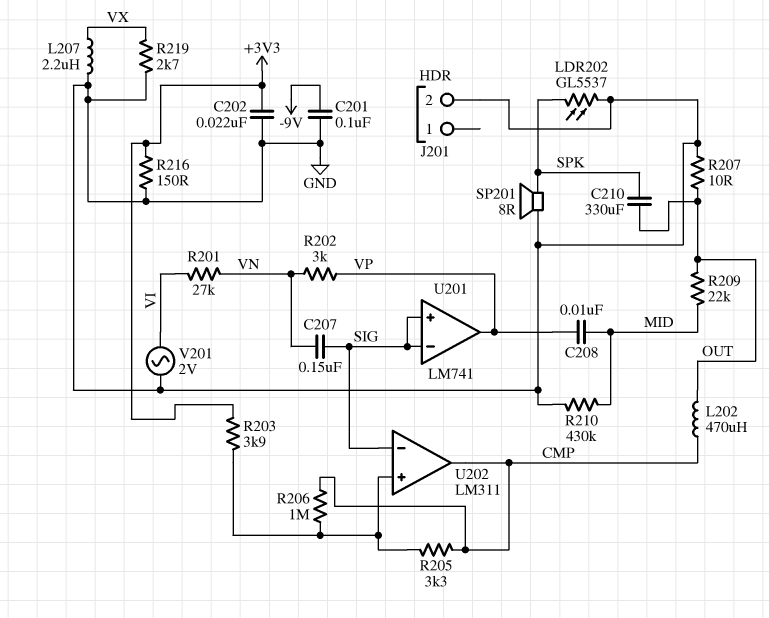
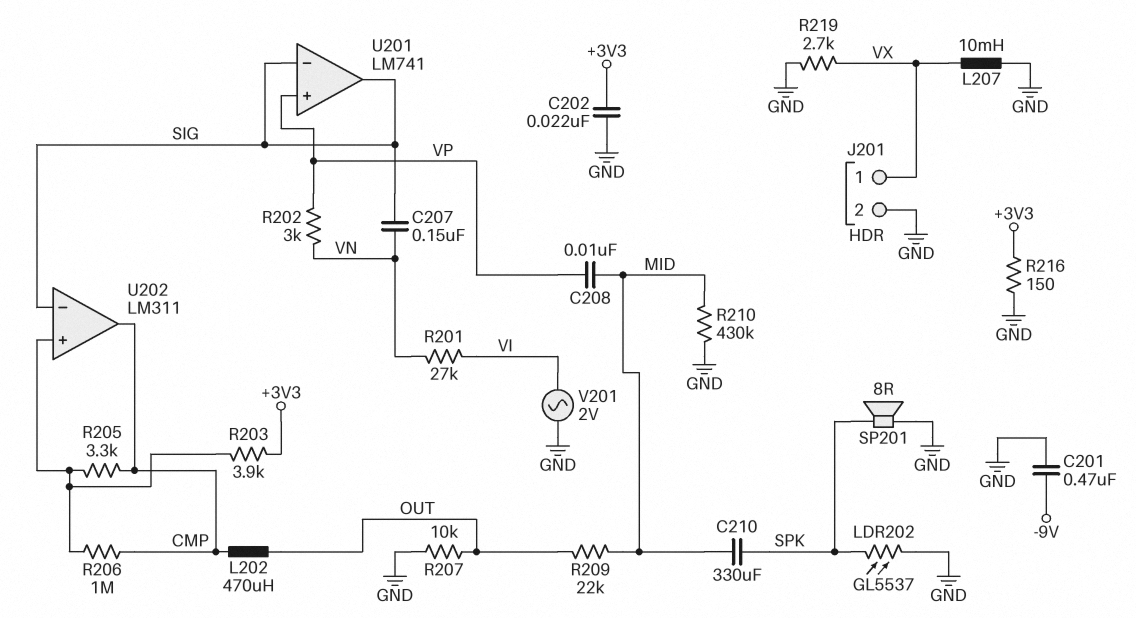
C201: 100nF (-9V, GND) -> 470nF (-9V, GND)
C210: 330uF (OUT, SPK) -> 330uF (MID, SPK)
J201 pin 1: none -> VX
L207: 2.2uH (GND, VX) -> 10mH (GND, VX)
R207: 10 (GND, OUT) -> 10k (GND, OUT)
U201 pin in+: SIG -> VP
U201 pin out: VP -> SIG

